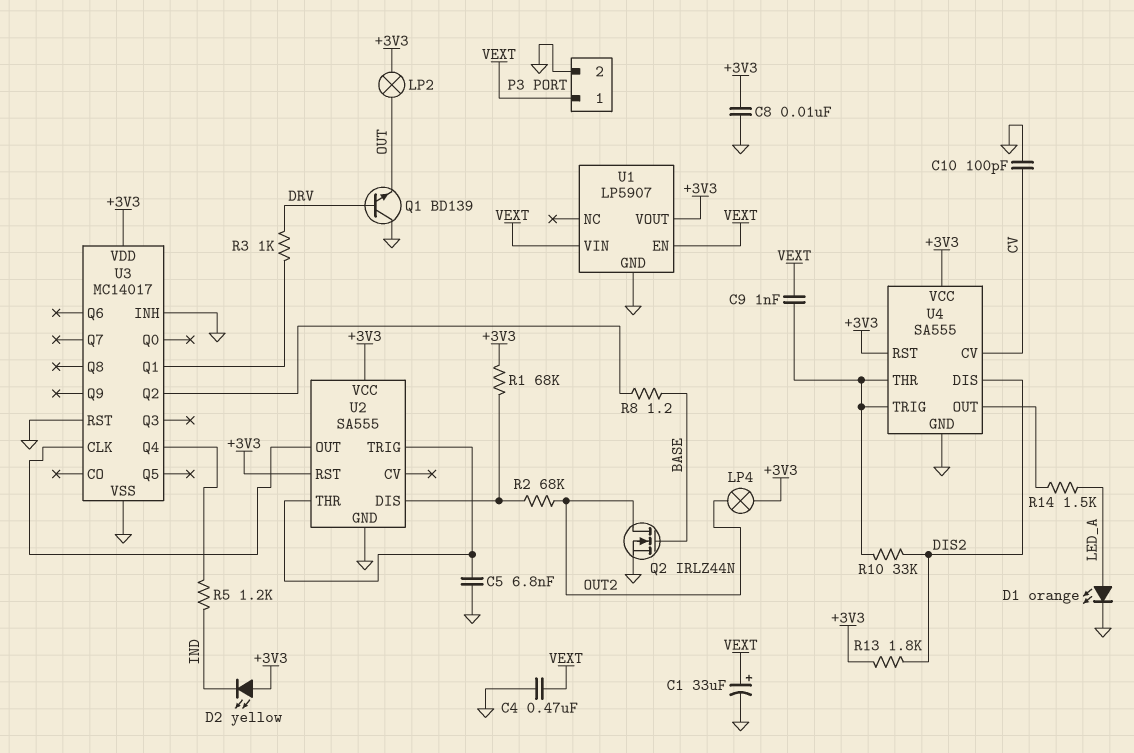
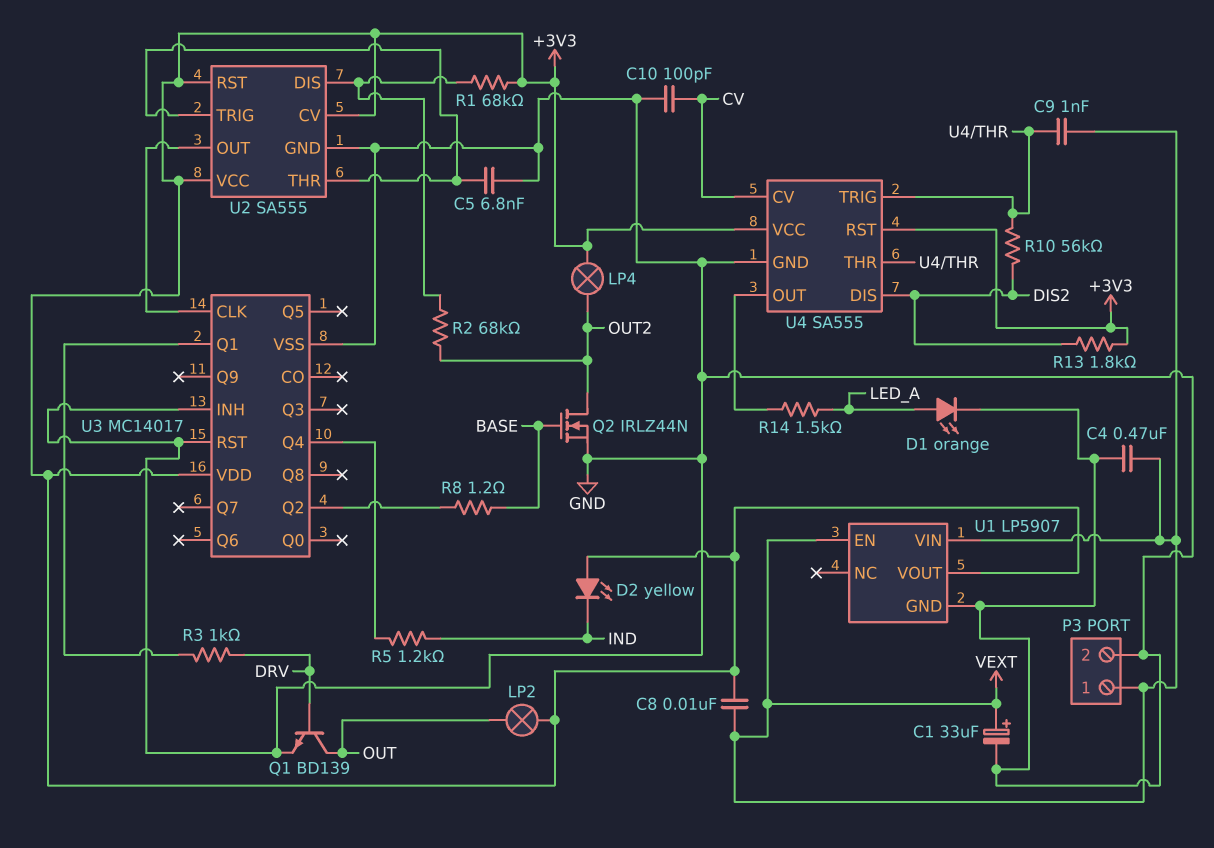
C8: 10nF (+3V3, GND) -> 10nF (+3V3, VEXT)
Q1: NPN BD139 (B DRV, C GND, E OUT) -> NPN BD139 (B DRV, C OUT, E GND)
R10: 33k (DIS2, U4/THR) -> 56k (DIS2, U4/THR)
U2 pin CV: none -> +3V3

